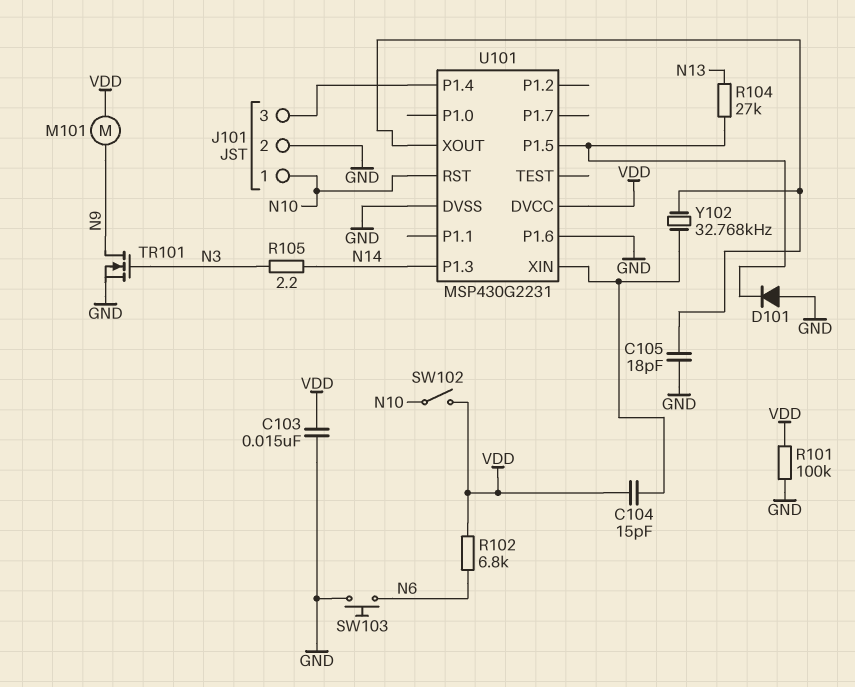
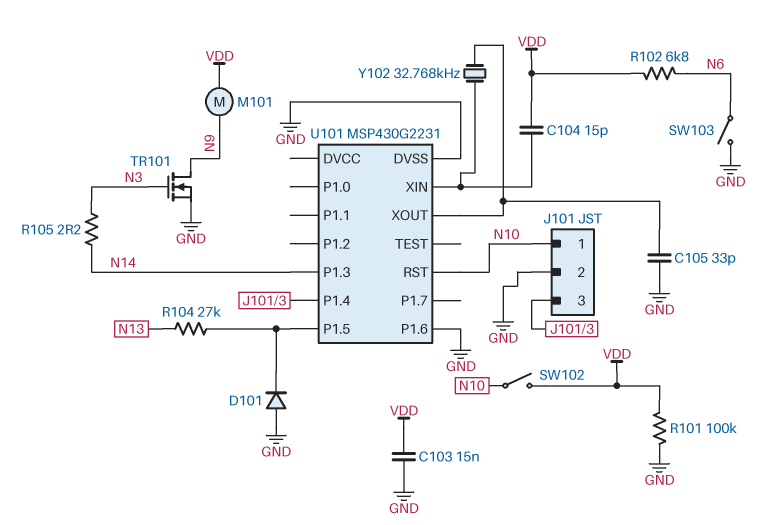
C105: 18pF (GND, U101/XOUT) -> 33pF (GND, U101/XOUT)
SW103: button (GND, N6) -> switch (GND, N6)
U101 pin DVCC: VDD -> none

